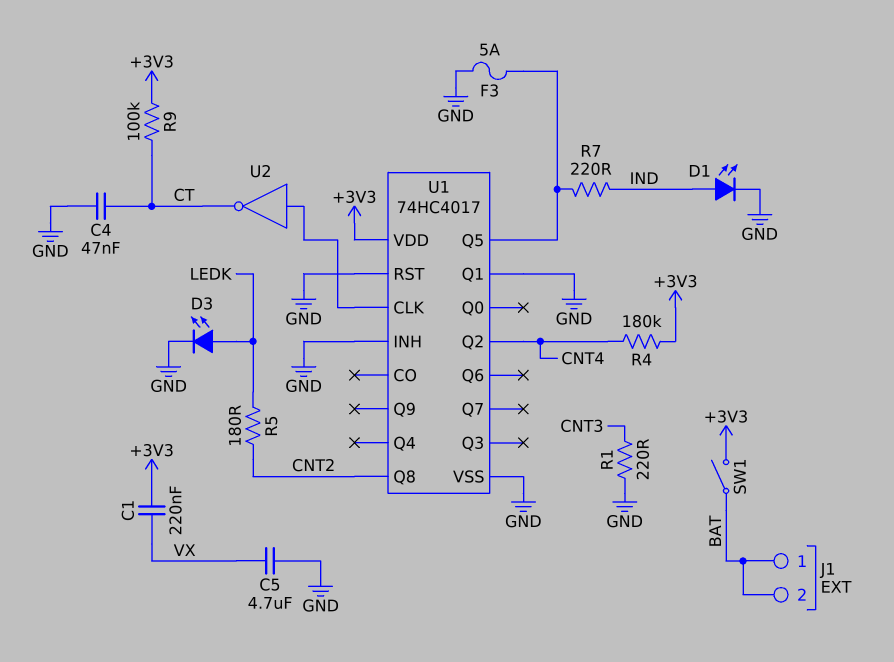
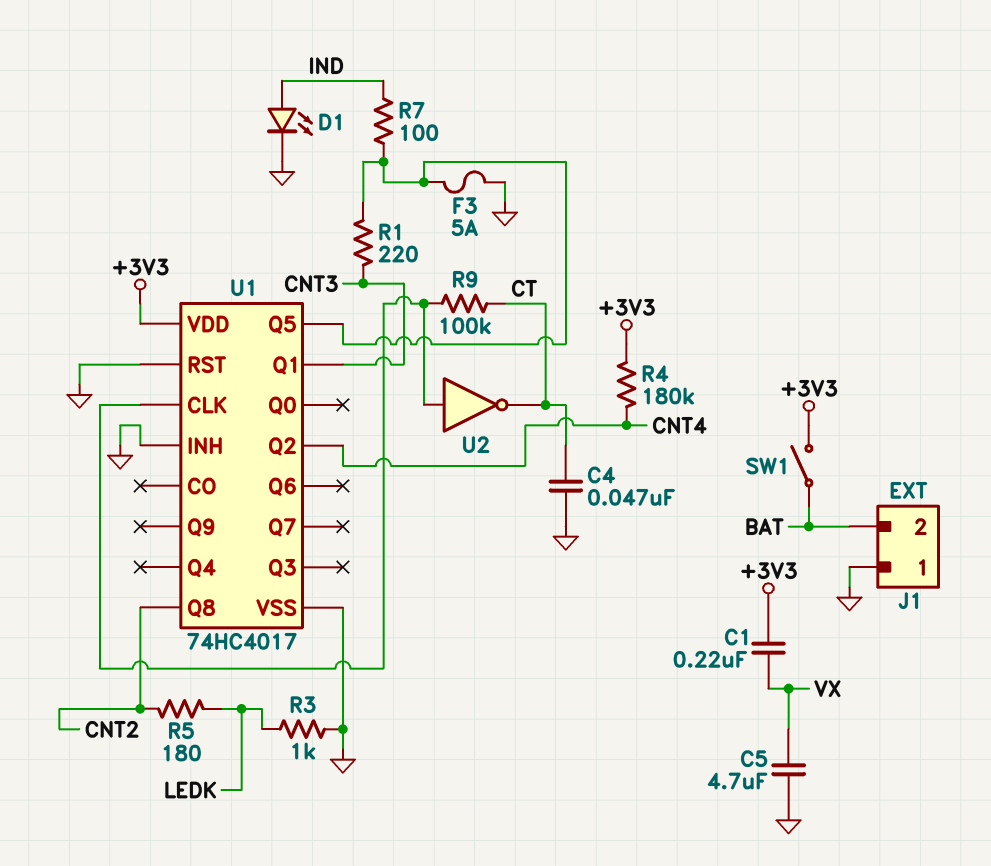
D3: LED (A LEDK, K GND) -> none
J1 pin 1: BAT -> GND
R1: 220 (CNT3, GND) -> 220 (CNT3, U1/Q5)
R3: none -> 1k (GND, LEDK)
R7: 220 (IND, U1/Q5) -> 100 (IND, U1/Q5)
R9: 100k (+3V3, CT) -> 100k (CT, U1/CLK)
U1 pin Q1: GND -> CNT3

